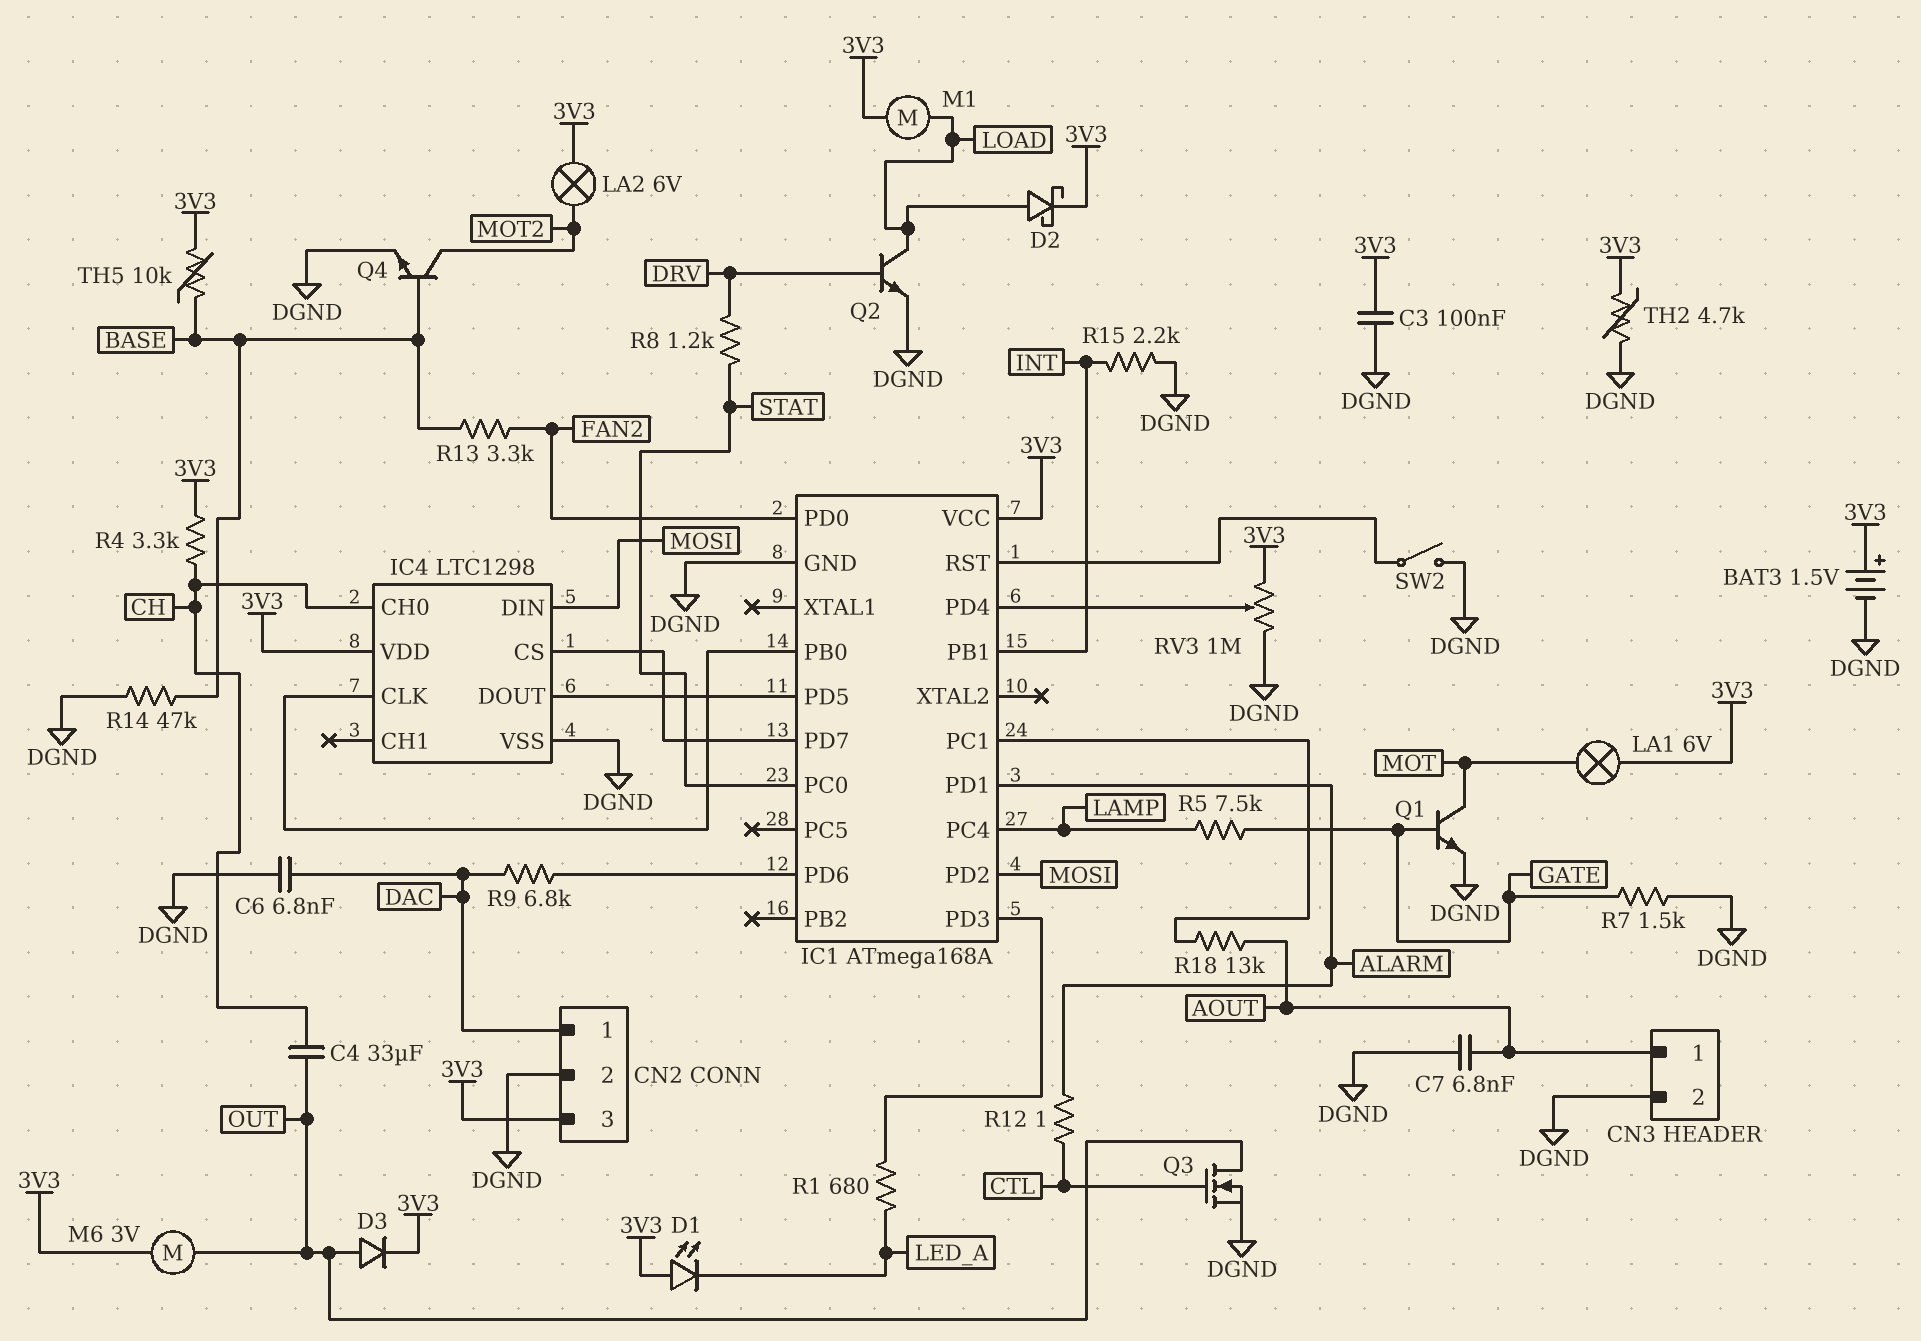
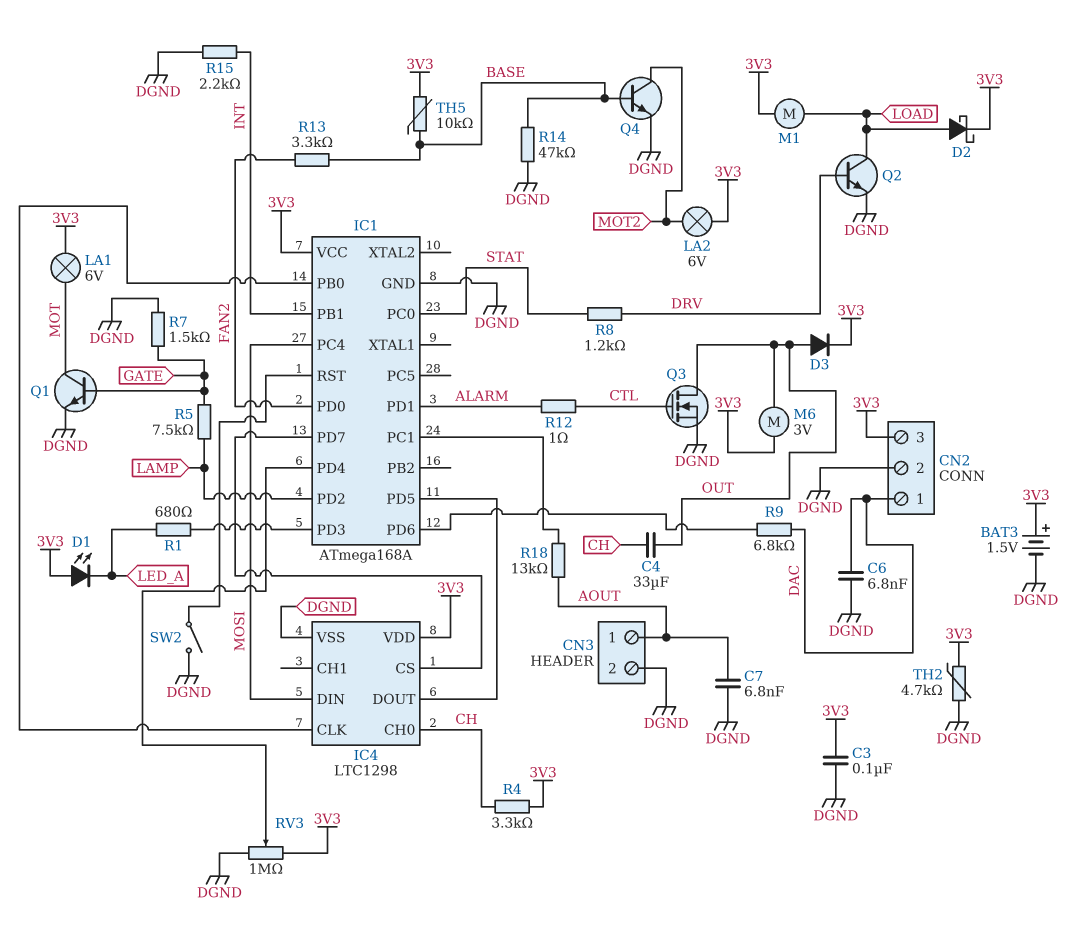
IC1 pin PC4: LAMP -> MOSI
IC1 pin PD2: MOSI -> LAMP

